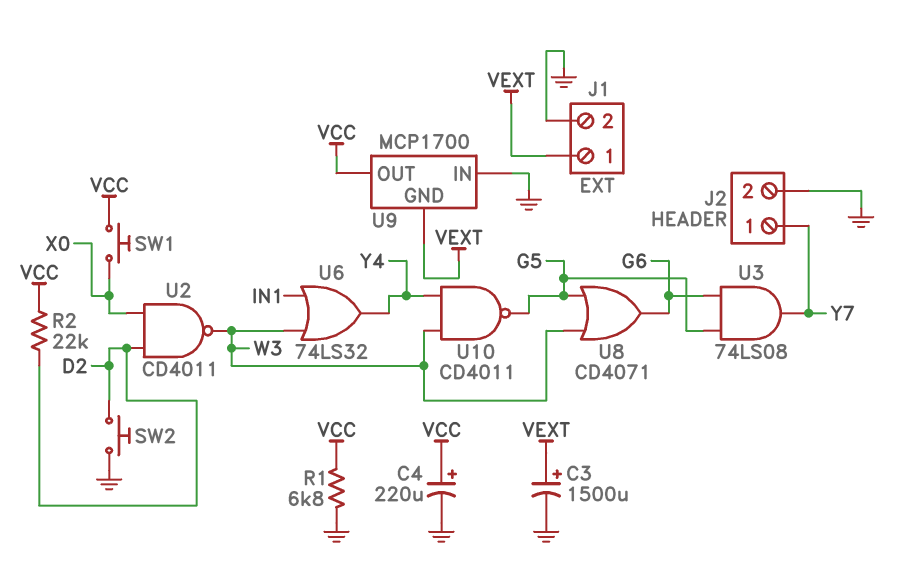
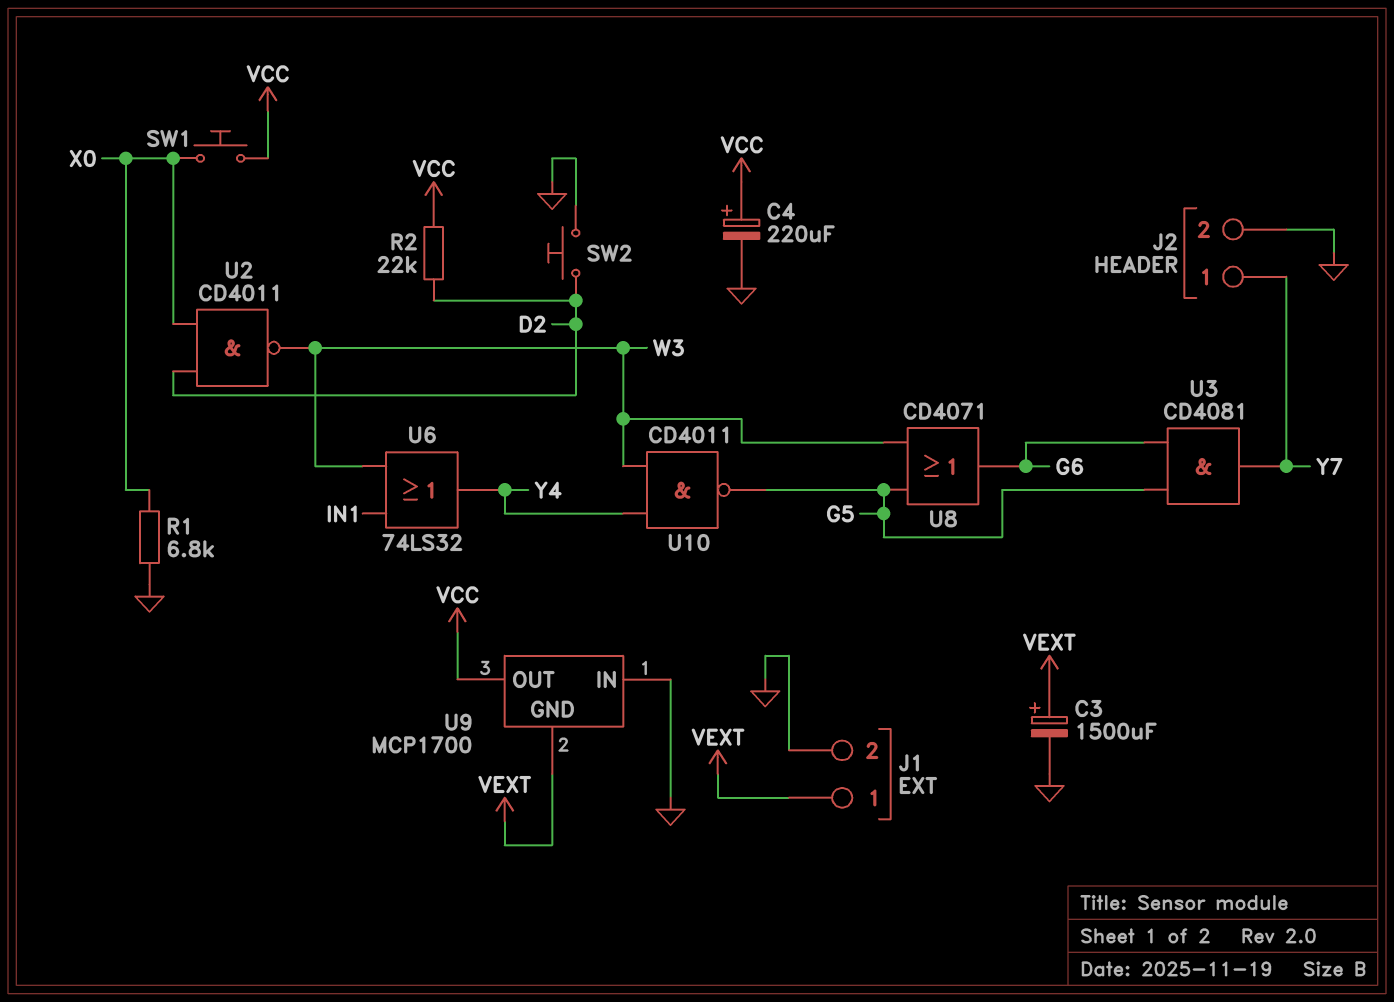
R1: 6.8k (GND, VCC) -> 6.8k (GND, X0)
U3: AND 74LS08 (in G5, in G6, out Y7) -> AND CD4081 (in G5, in G6, out Y7)

